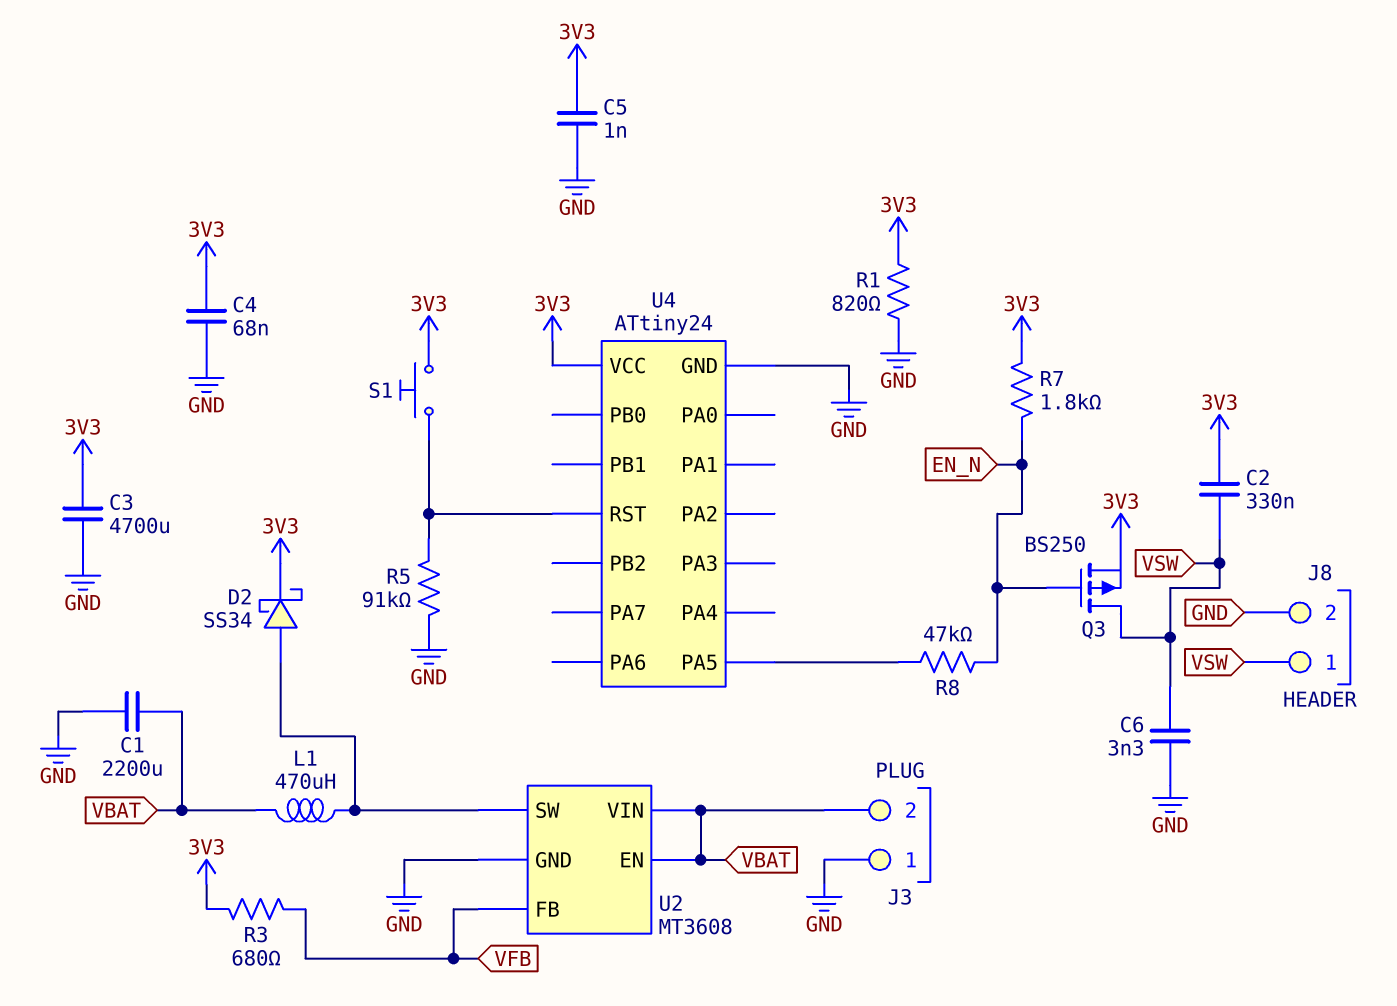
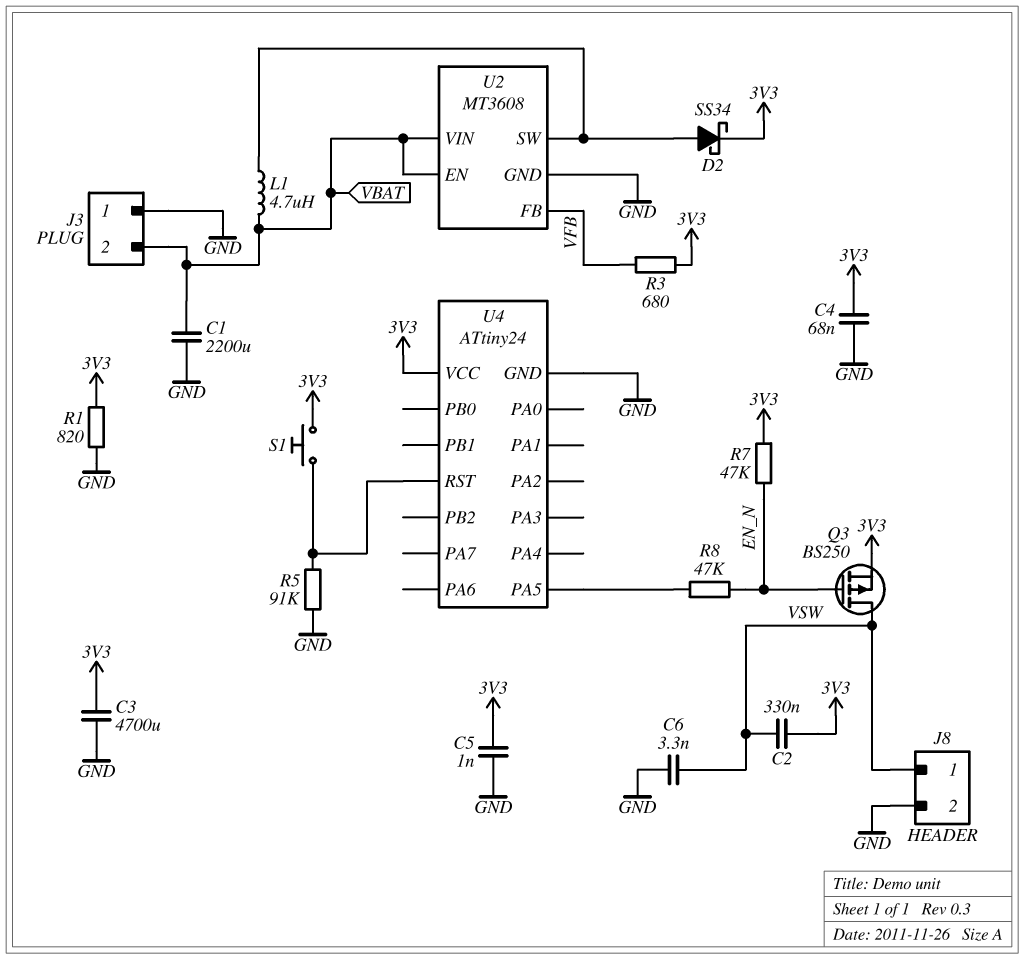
L1: 470uH (U2/SW, VBAT) -> 4.7uH (U2/SW, VBAT)
R7: 1.8k (3V3, EN_N) -> 47k (3V3, EN_N)

